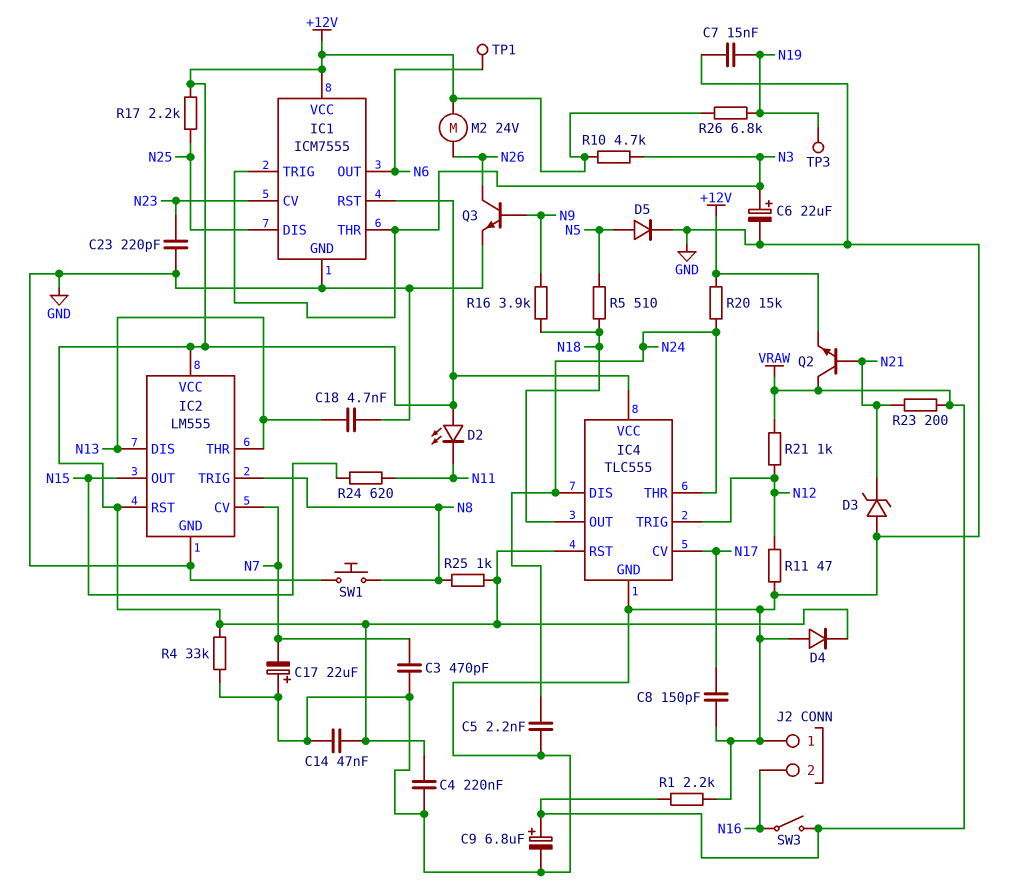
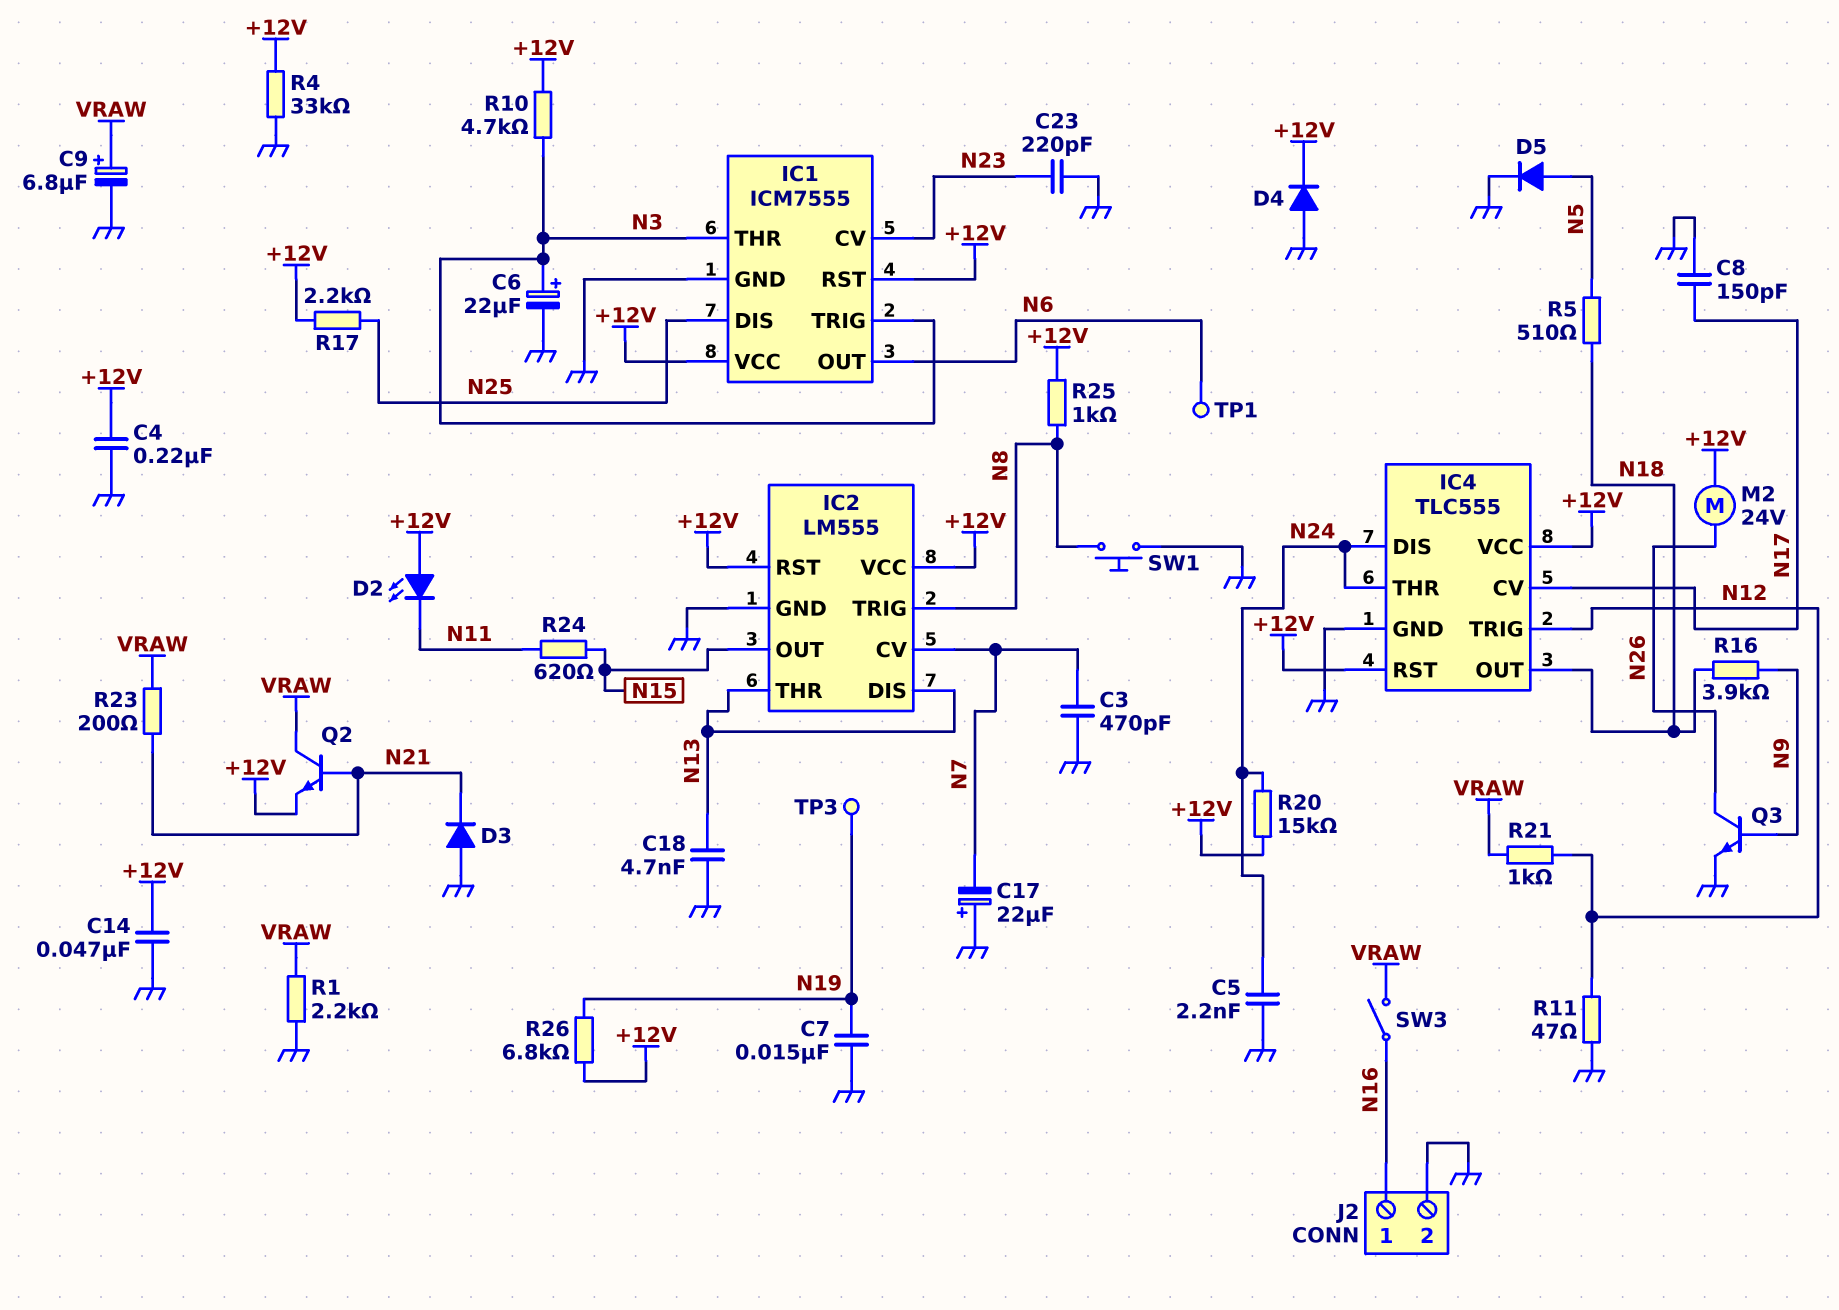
D3: zener (A GND, K N21) -> diode (A GND, K N21)
J2 pin 1: GND -> N16
J2 pin 2: N16 -> GND

